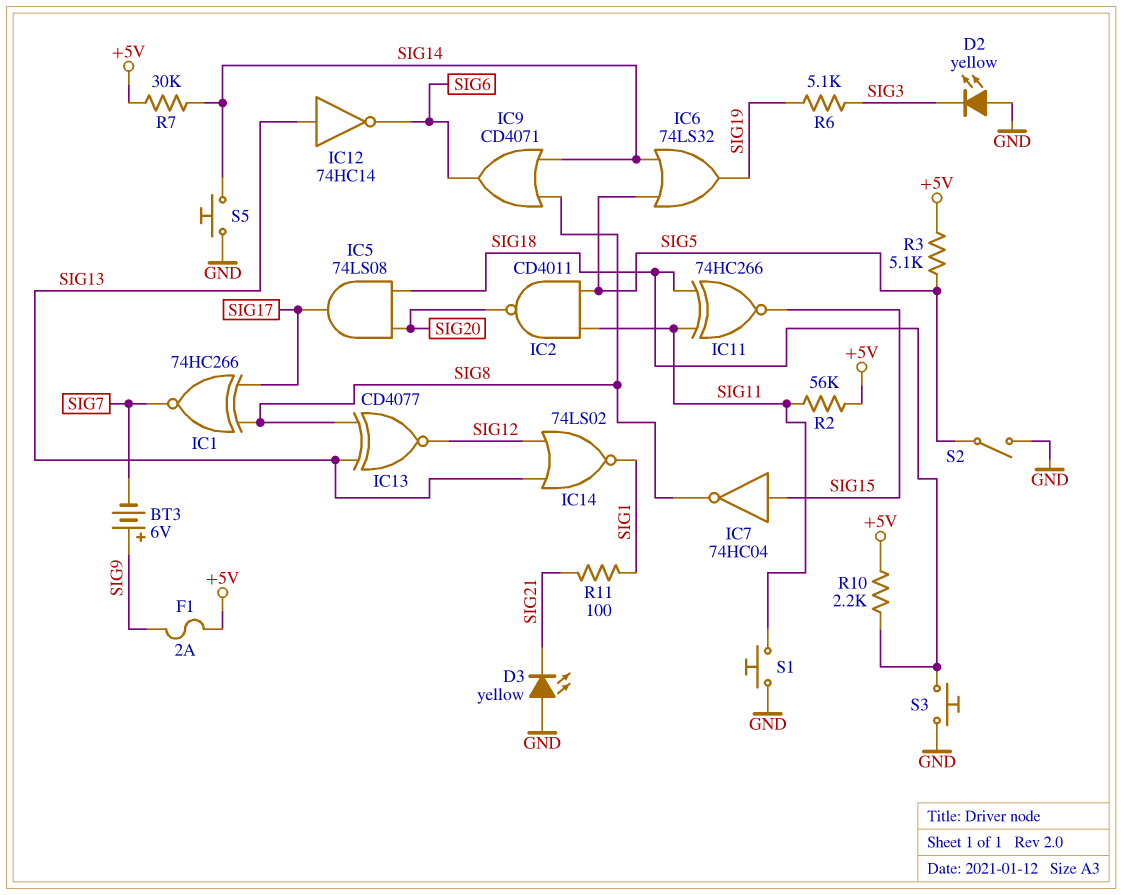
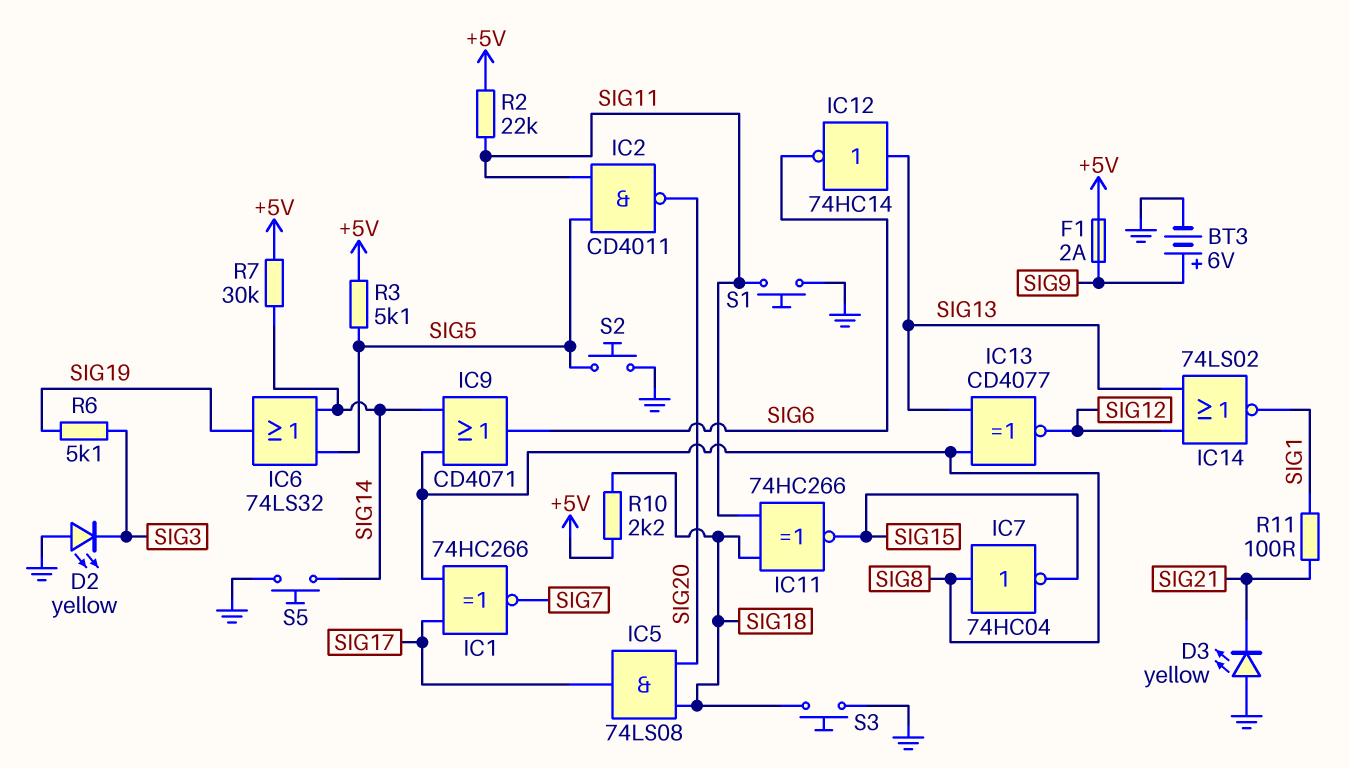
BT3: 6V (plus SIG9, minus SIG7) -> 6V (plus SIG9, minus GND)
IC7: NOT 74HC04 (in SIG15, out SIG8) -> NOT 74HC04 (in SIG8, out SIG15)
R2: 56k (+5V, SIG11) -> 22k (+5V, SIG11)
S2: switch (GND, SIG5) -> button (GND, SIG5)

